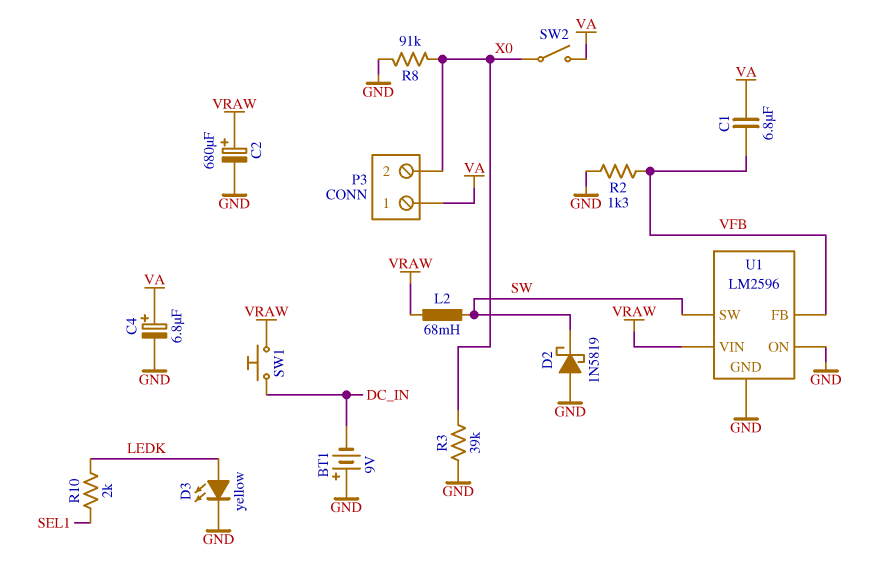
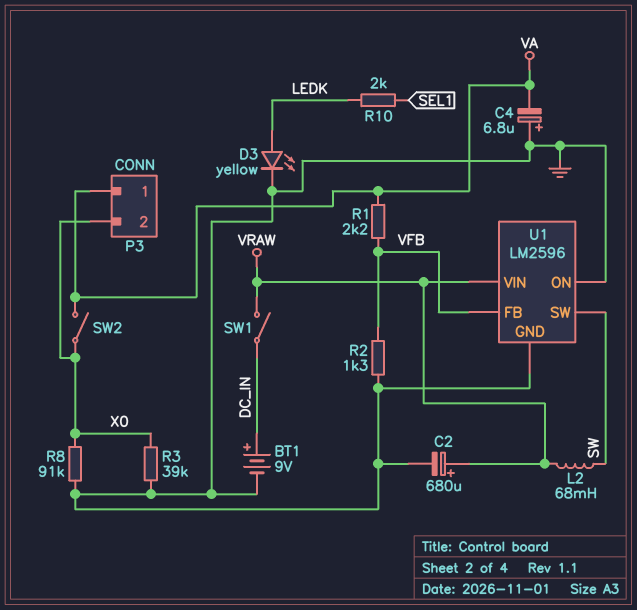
BT1: 9V (plus GND, minus DC_IN) -> 9V (plus DC_IN, minus GND)
C1: 6.8uF (VA, VFB) -> none
C4: 6.8uF (plus VA, minus GND) -> 6.8uF (plus GND, minus VA)
D2: schottky 1N5819 (A GND, K SW) -> none
R1: none -> 2.2k (VA, VFB)
SW1: button (DC_IN, VRAW) -> switch (DC_IN, VRAW)

